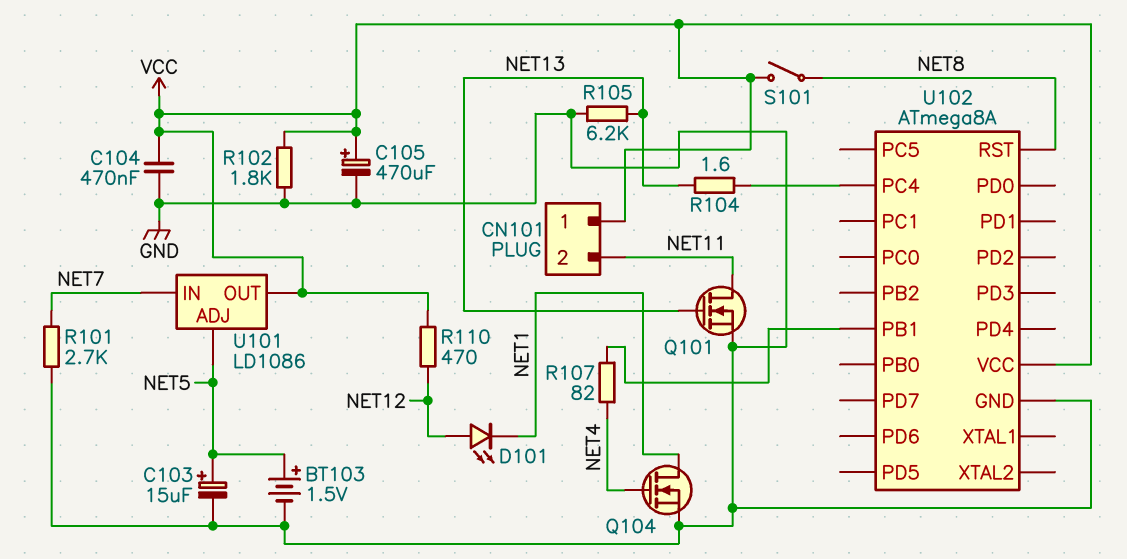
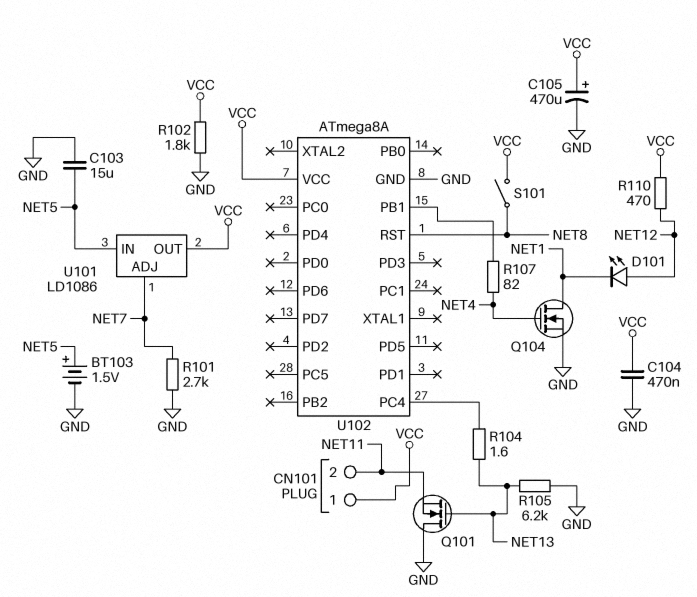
C103: 15uF (plus NET5, minus GND) -> 15uF (GND, NET5)
Q101: NMOS (G NET13, D NET11, S GND) -> NMOS (G NET13, D GND, S NET11)
U101 pin ADJ: NET5 -> NET7
U101 pin IN: NET7 -> NET5

